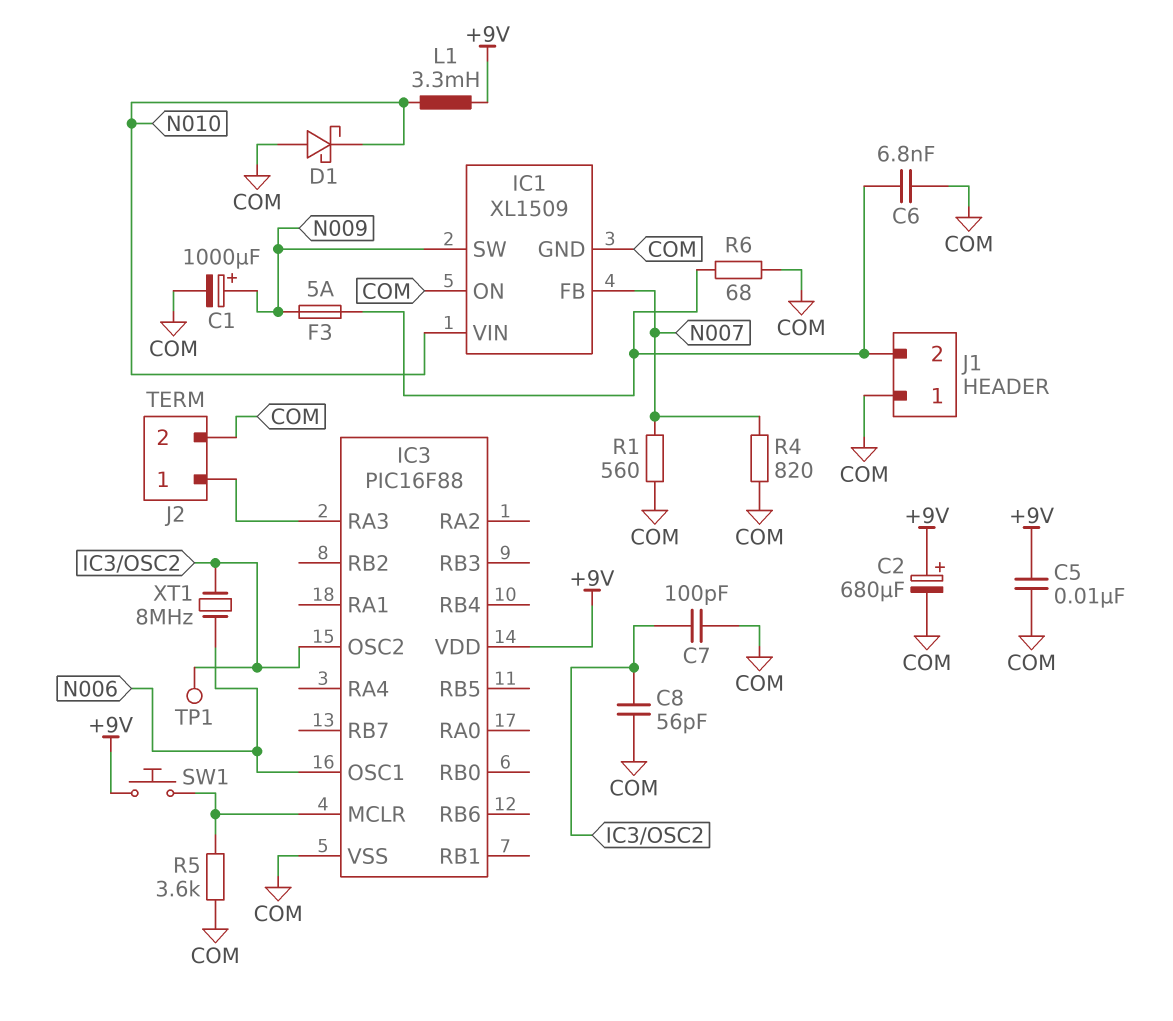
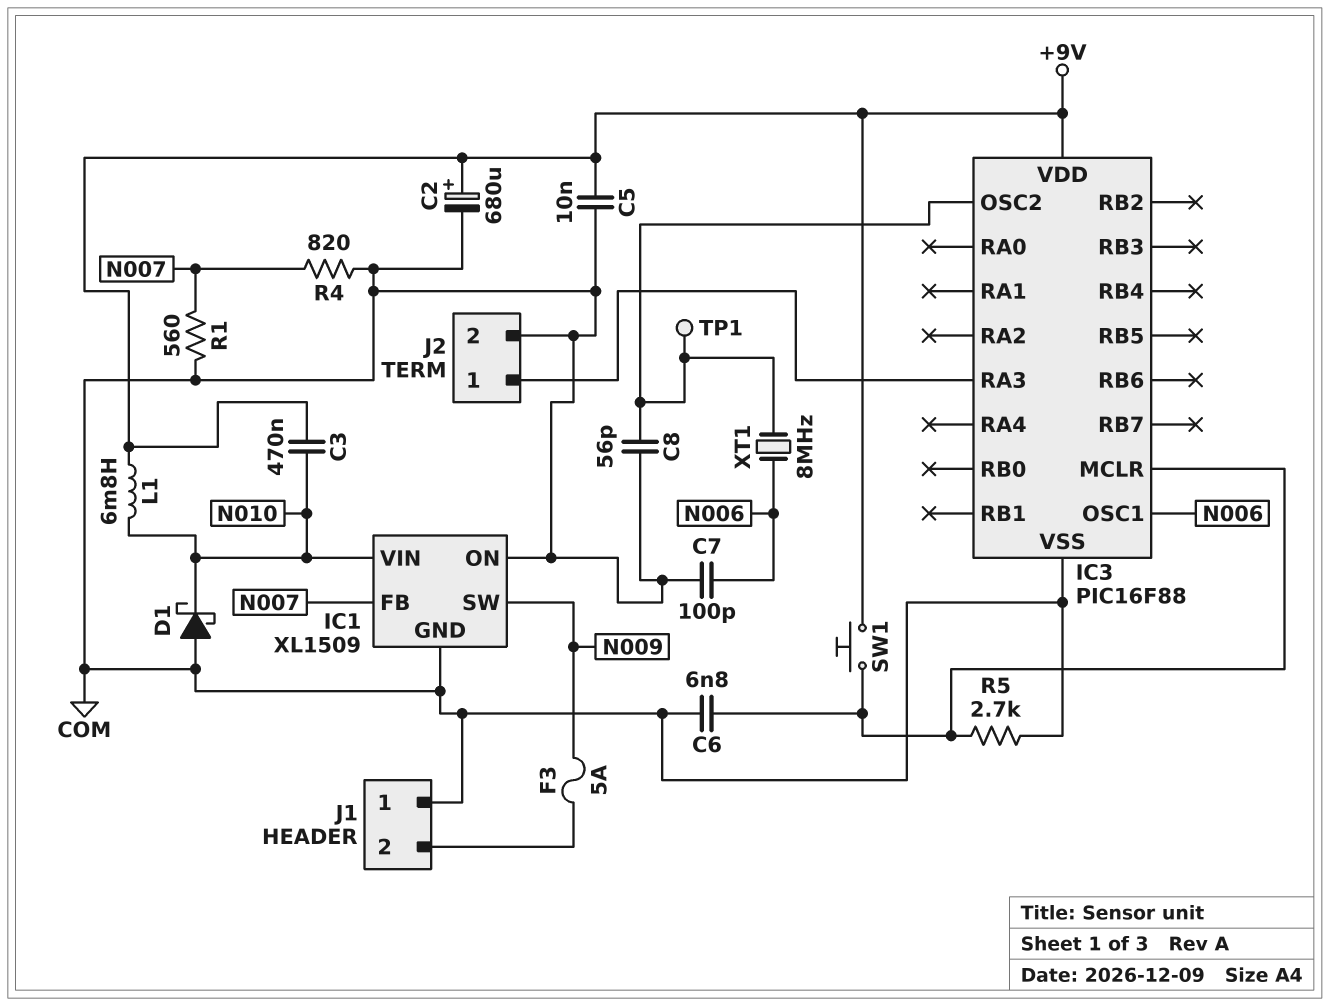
C1: 1000uF (plus N009, minus COM) -> none
C3: none -> 470nF (+9V, N010)
C6: 6.8nF (COM, J1/2) -> 6.8nF (COM, IC3/MCLR)
C7: 100pF (COM, IC3/OSC2) -> 100pF (COM, N006)
L1: 3.3mH (+9V, N010) -> 6.8mH (+9V, N010)
R5: 3.6k (COM, IC3/MCLR) -> 2.7k (COM, IC3/MCLR)
R6: 68 (COM, J1/2) -> none

